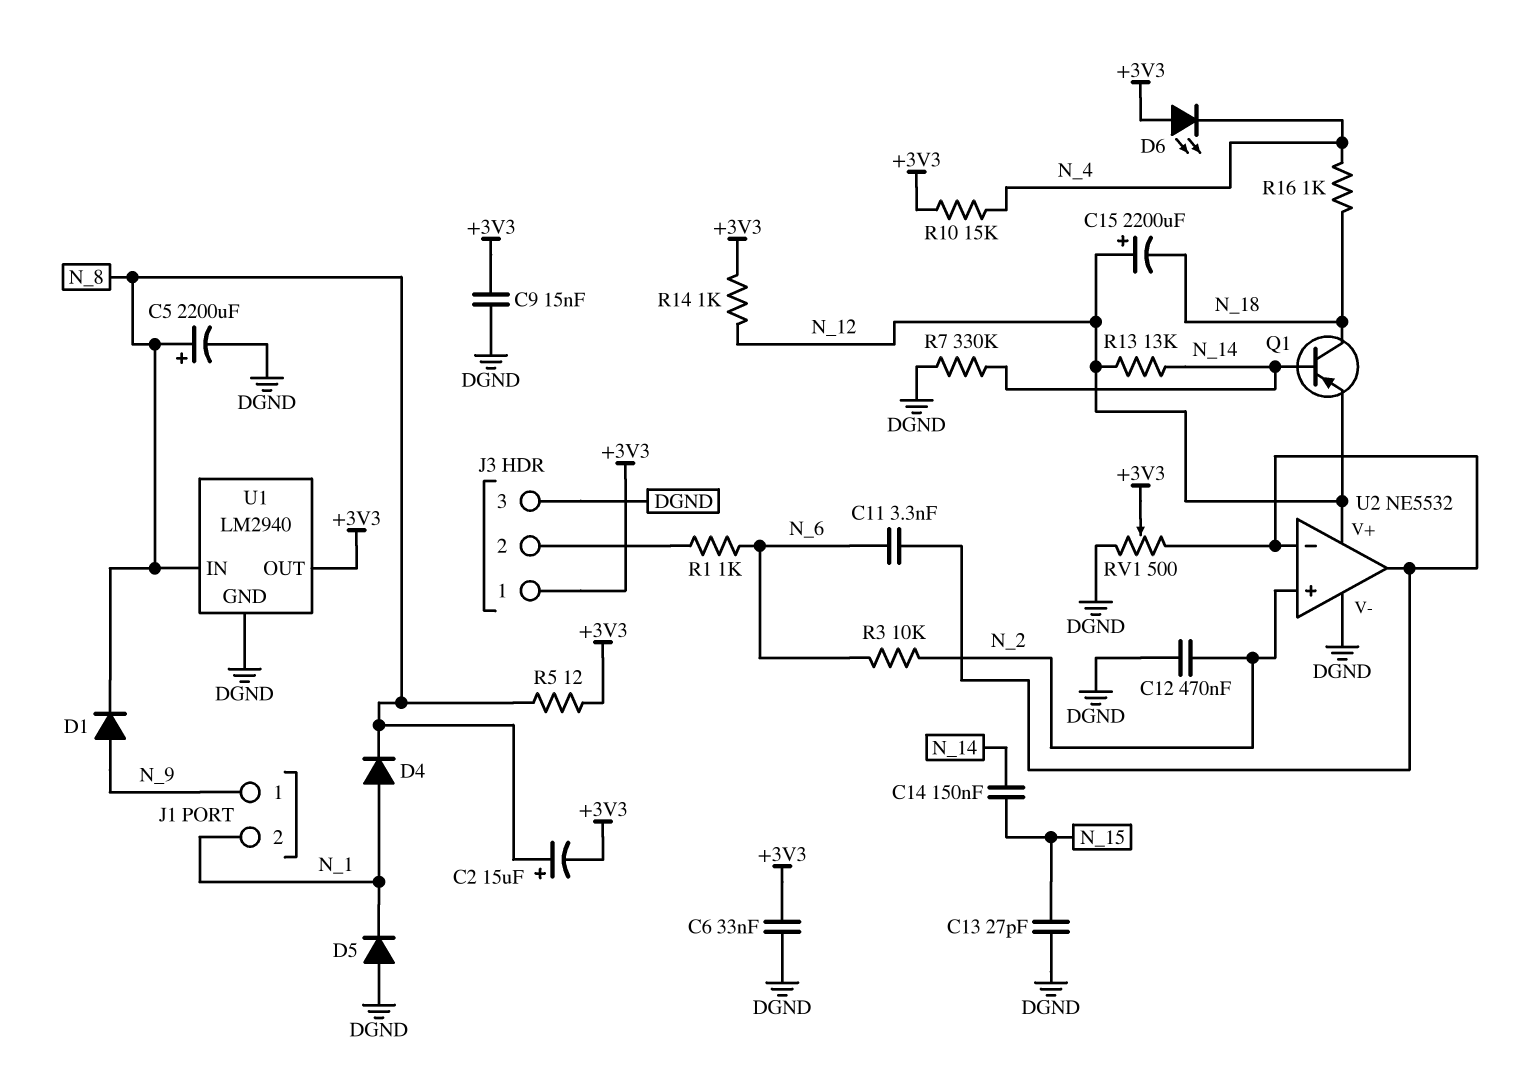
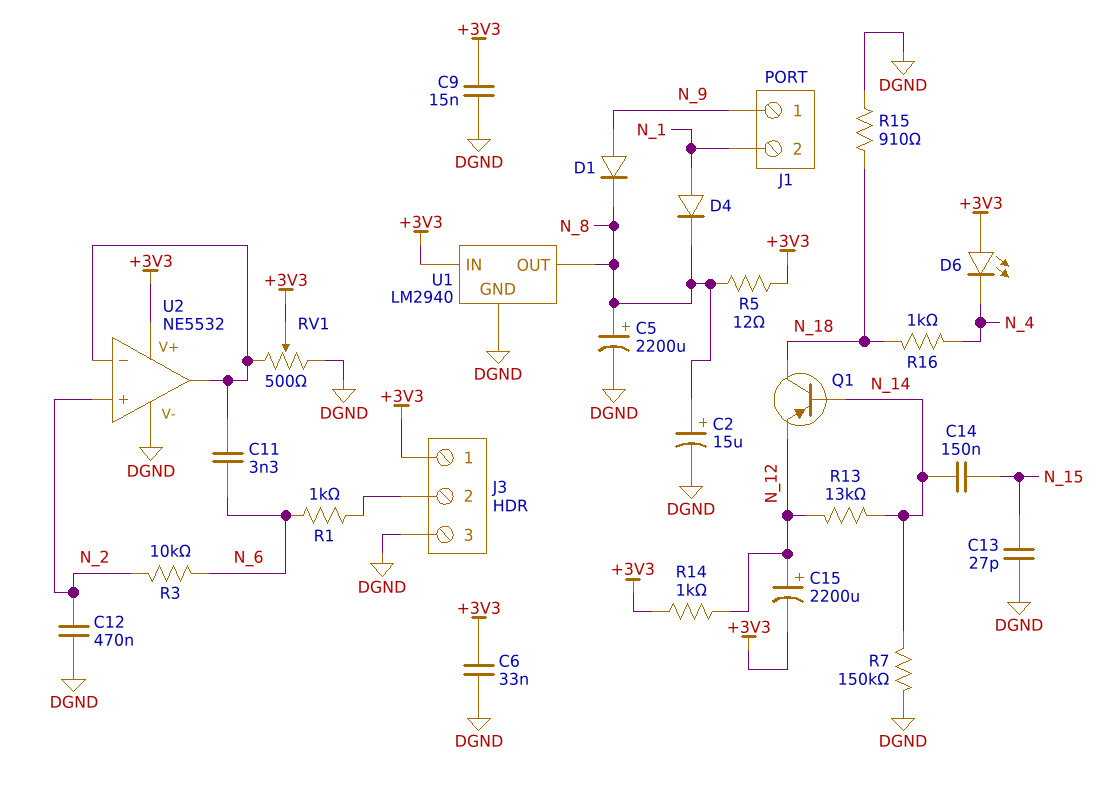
C2: 15uF (plus N_8, minus +3V3) -> 15uF (plus N_8, minus DGND)
C15: 2200uF (plus N_12, minus N_18) -> 2200uF (plus N_12, minus +3V3)
D5: diode (A DGND, K N_1) -> none
R7: 330k (DGND, N_14) -> 150k (DGND, N_14)
R10: 15k (+3V3, N_4) -> none
R15: none -> 910 (DGND, N_18)
U1 pin IN: N_8 -> +3V3
U1 pin OUT: +3V3 -> N_8
U2 pin V+: N_12 -> +3V3

